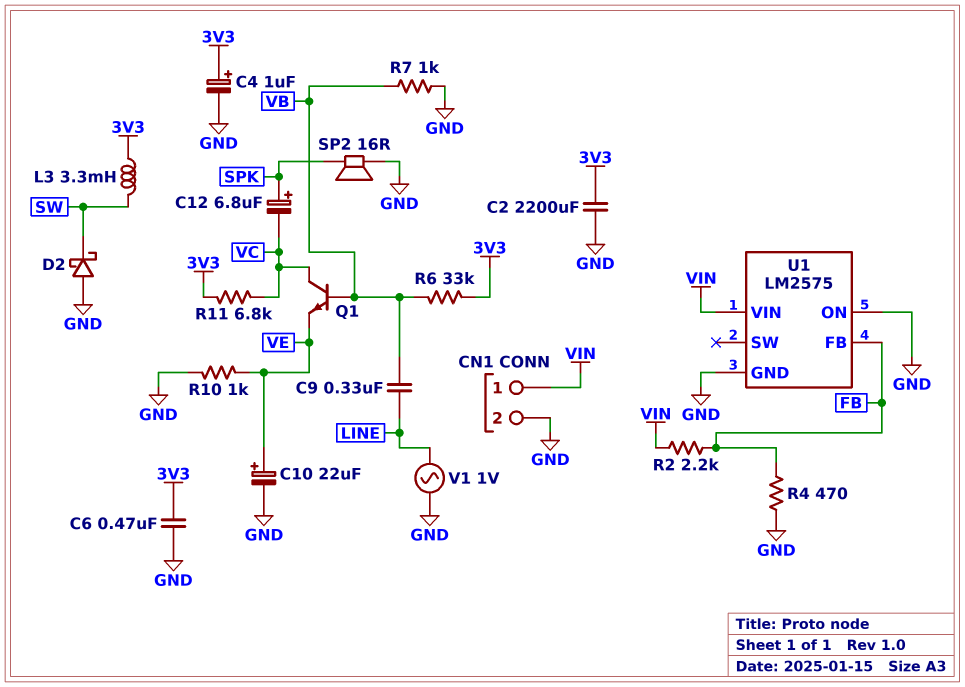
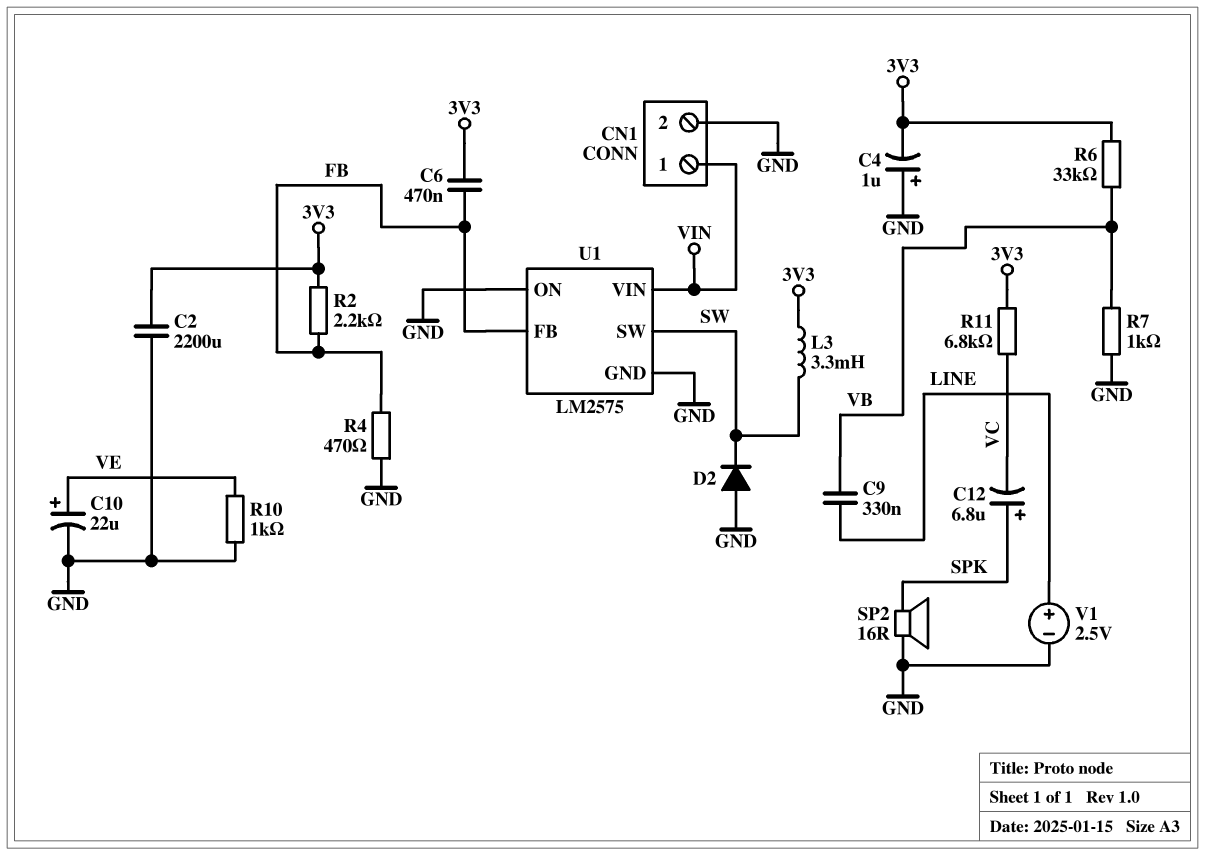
C4: 1uF (plus 3V3, minus GND) -> 1uF (plus GND, minus 3V3)
C6: 470nF (3V3, GND) -> 470nF (3V3, FB)
D2: schottky (A GND, K SW) -> diode (A GND, K SW)
Q1: NPN (B VB, C VC, E VE) -> none
R2: 2.2k (FB, VIN) -> 2.2k (3V3, FB)
U1 pin SW: none -> SW
V1: AC 1V (GND, LINE) -> 2.5V (plus LINE, minus GND)

